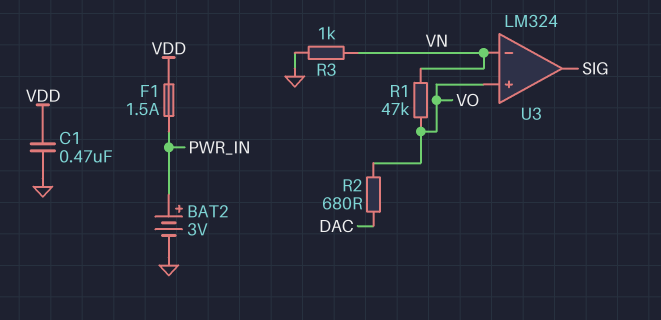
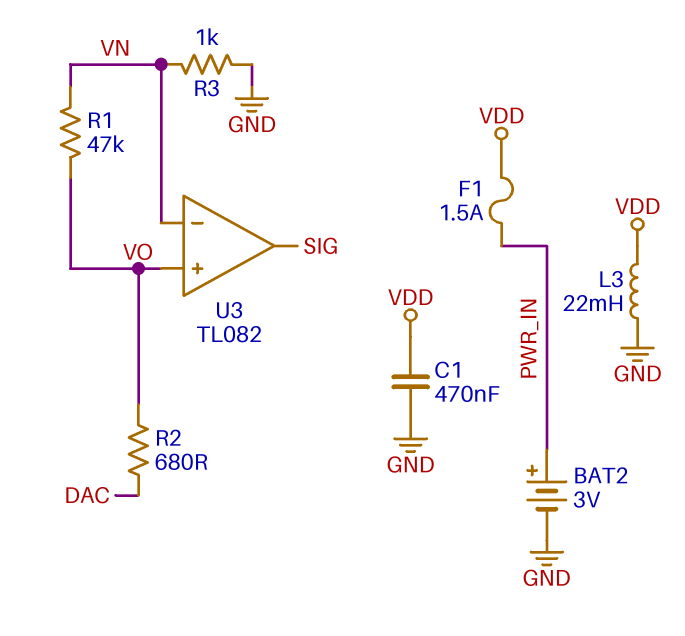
L3: none -> 22mH (GND, VDD)
U3: LM324 -> TL082

